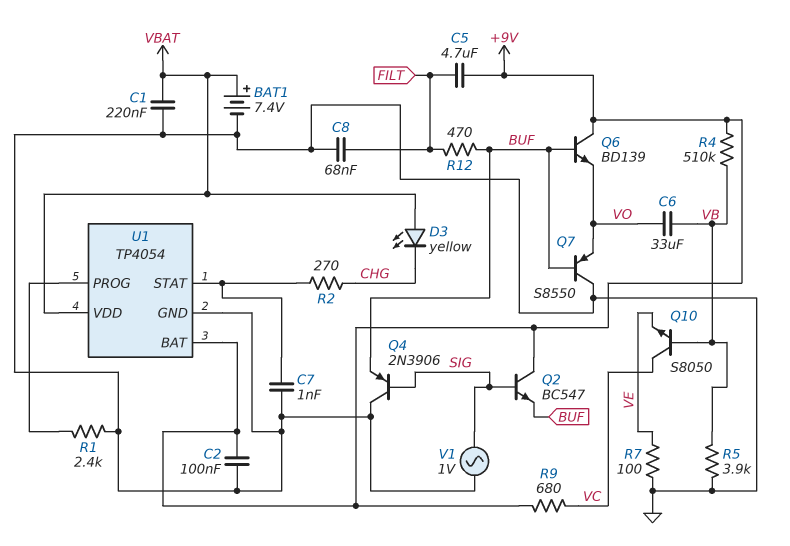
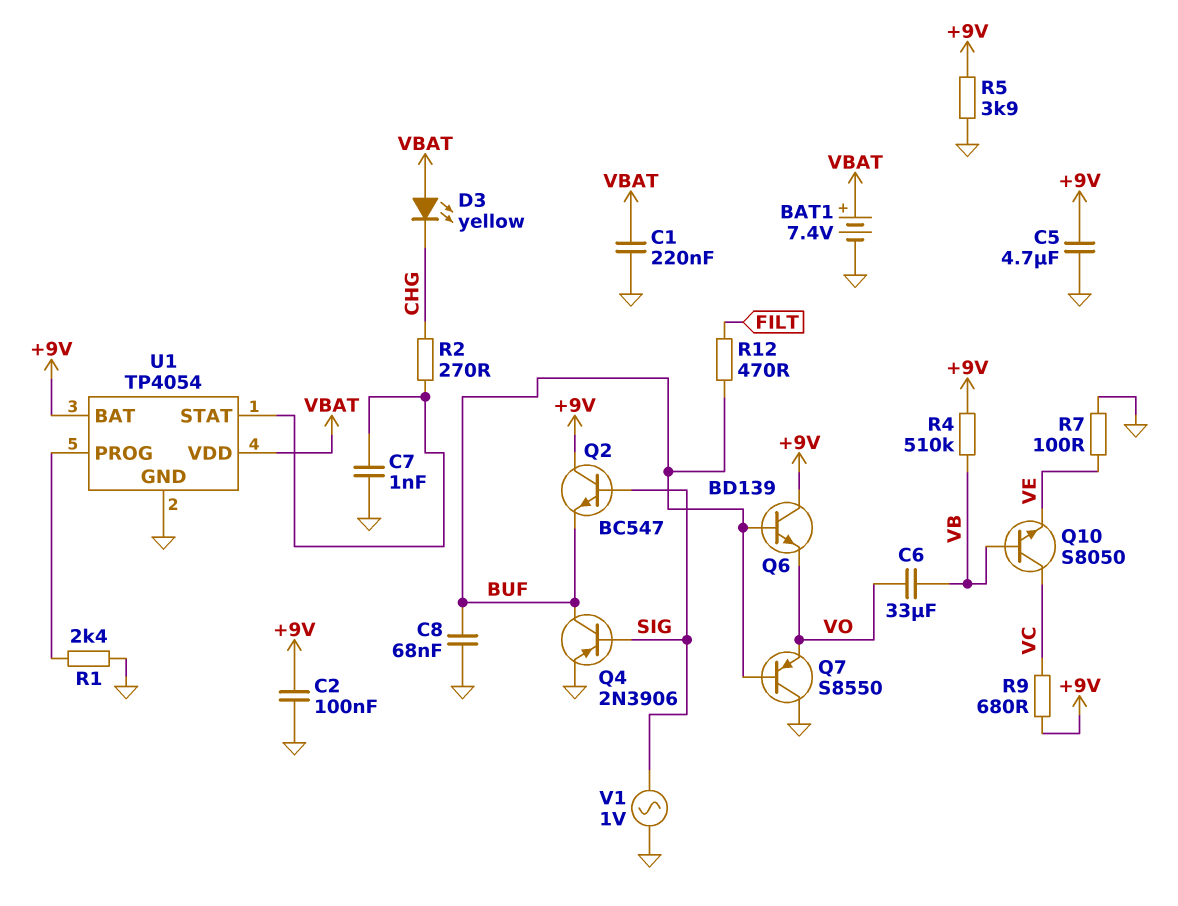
C5: 4.7uF (+9V, FILT) -> 4.7uF (+9V, GND)
C8: 68nF (FILT, GND) -> 68nF (BUF, GND)
Q4: PNP 2N3906 (B SIG, C GND, E BUF) -> PNP 2N3906 (B SIG, C BUF, E GND)
R5: 3.9k (GND, VB) -> 3.9k (+9V, GND)

